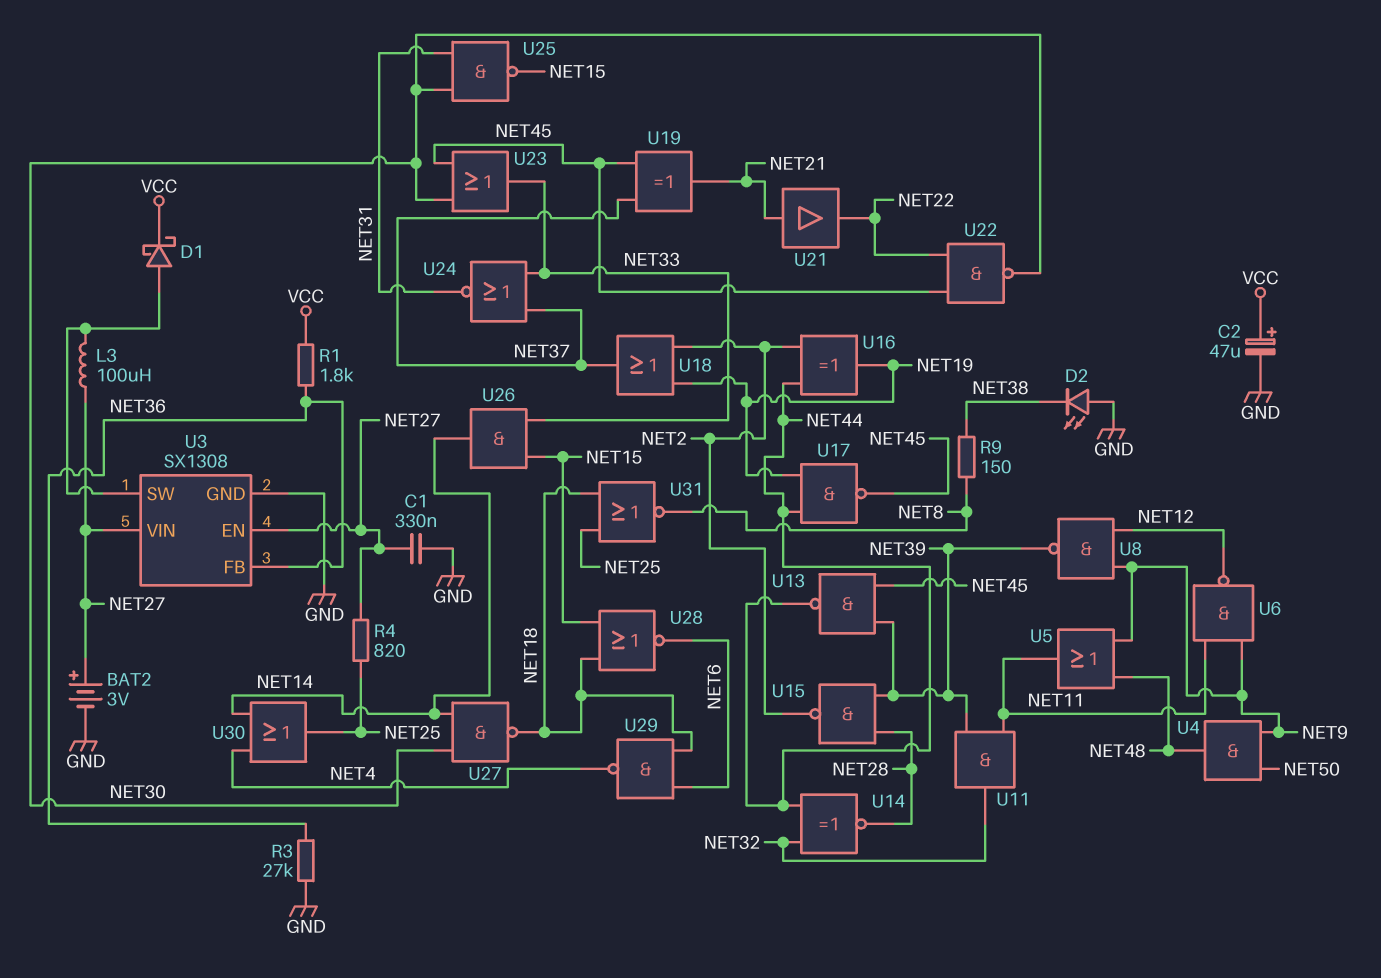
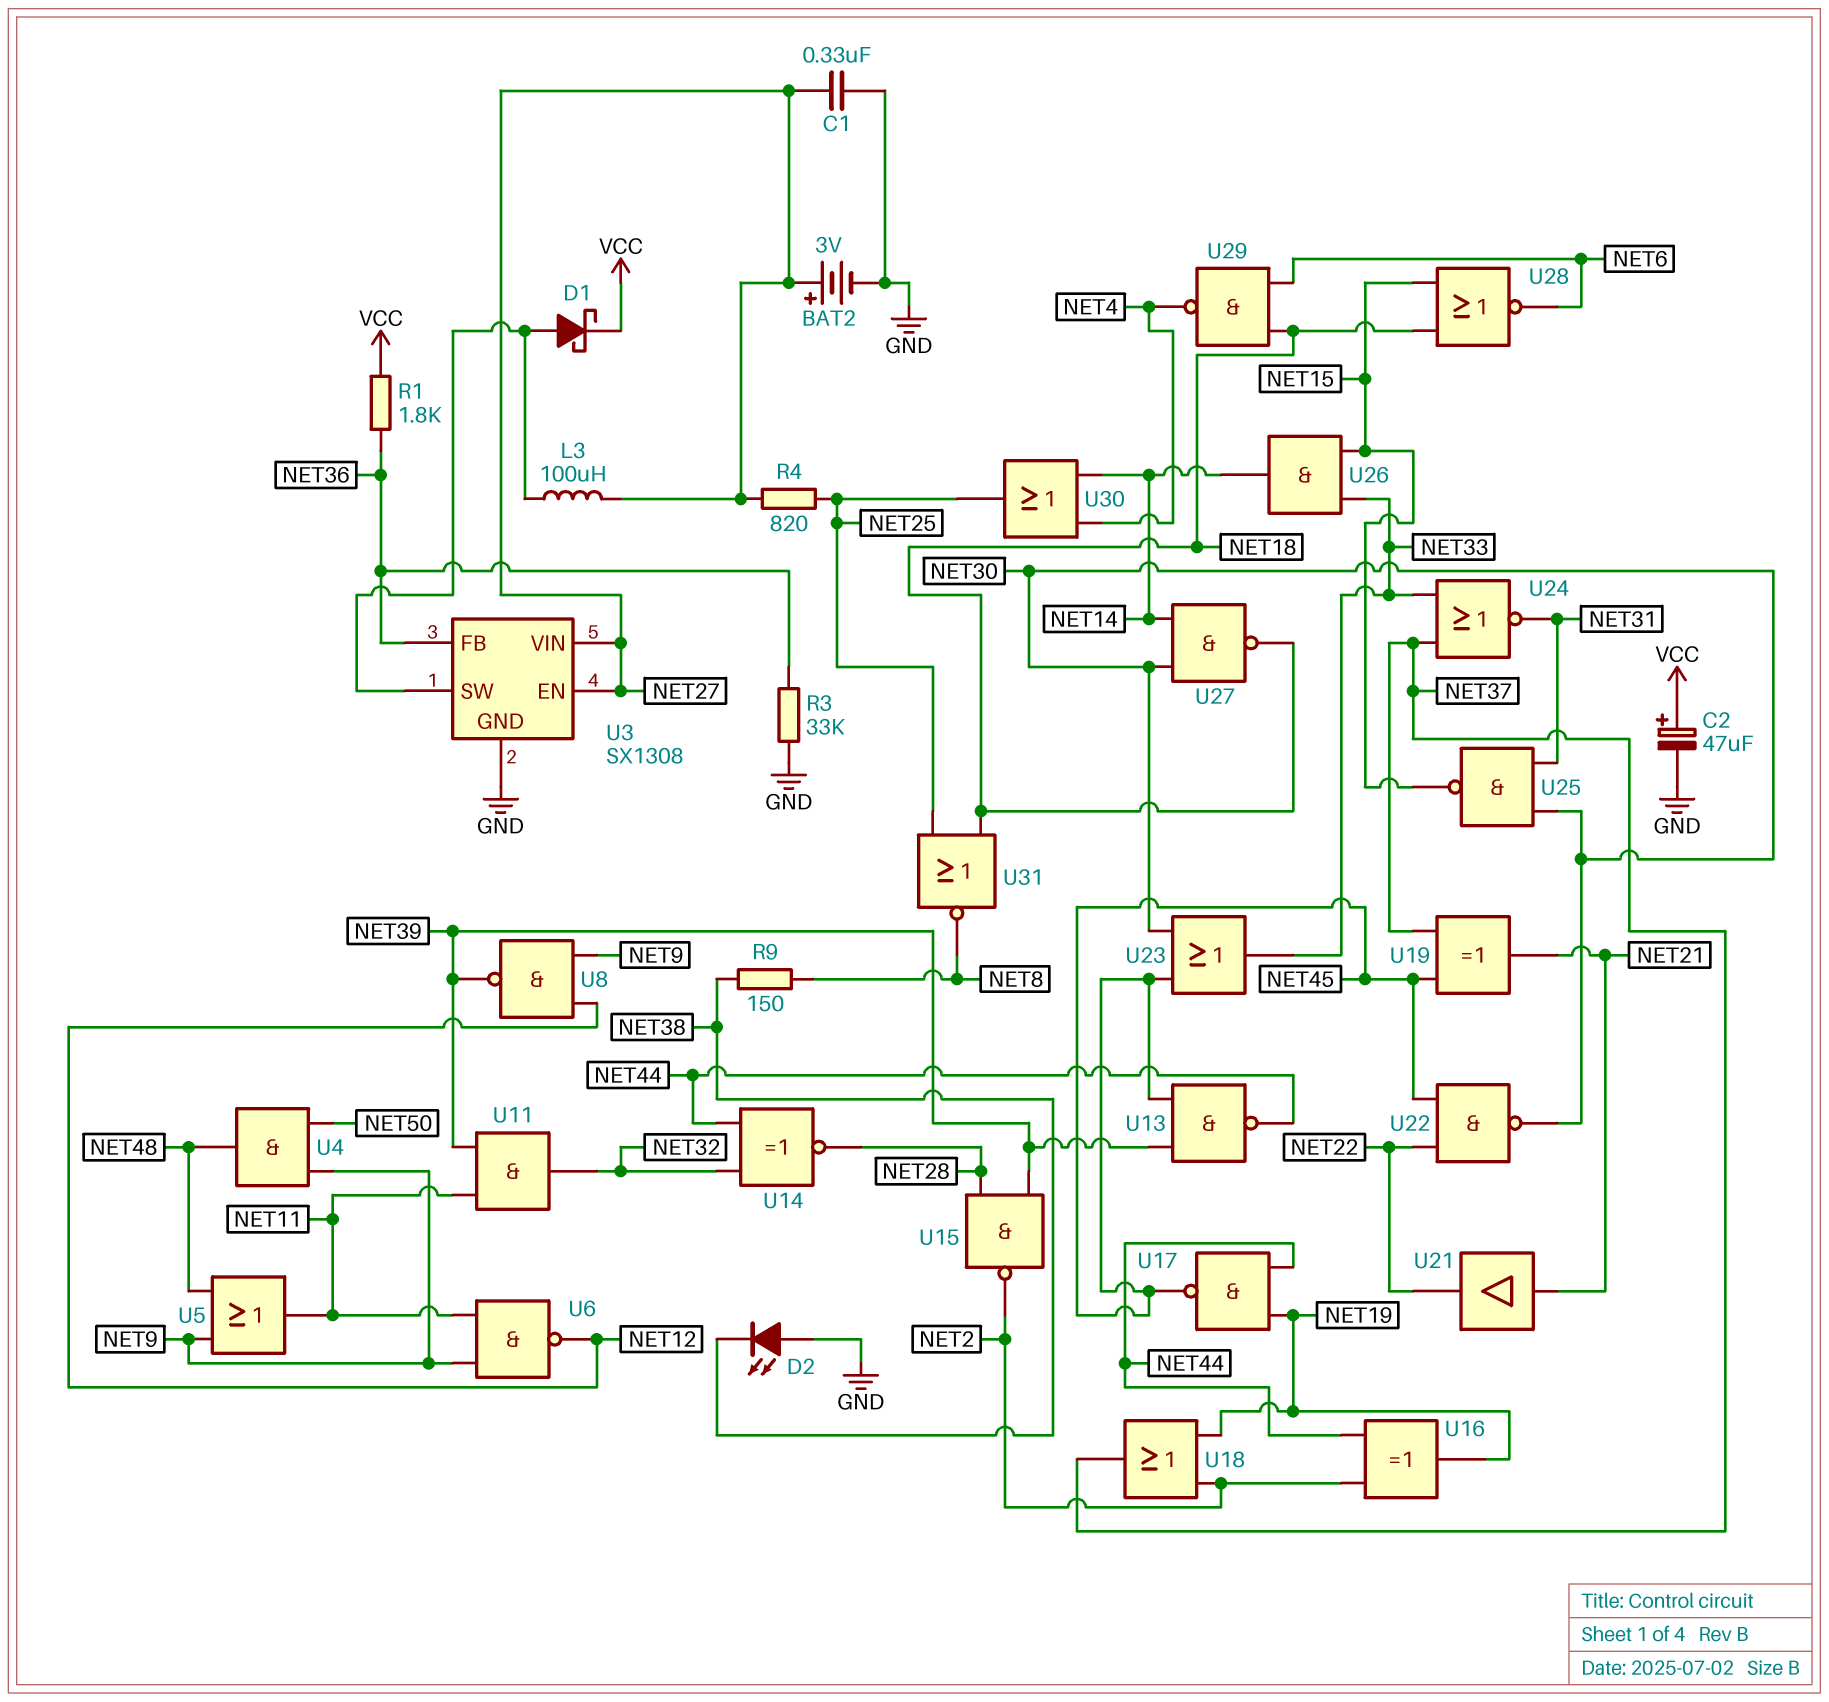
R3: 27k (GND, NET36) -> 33k (GND, NET36)

